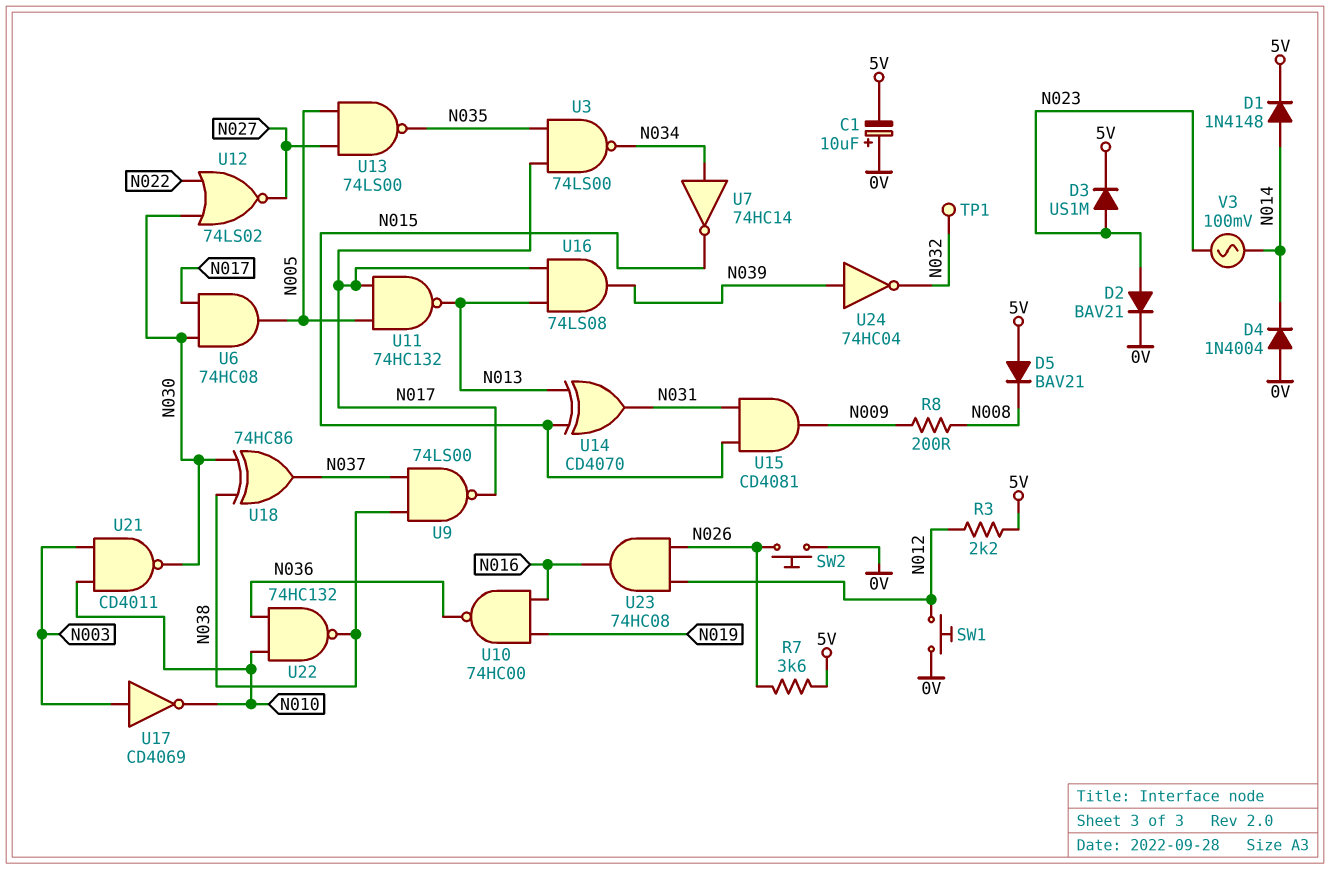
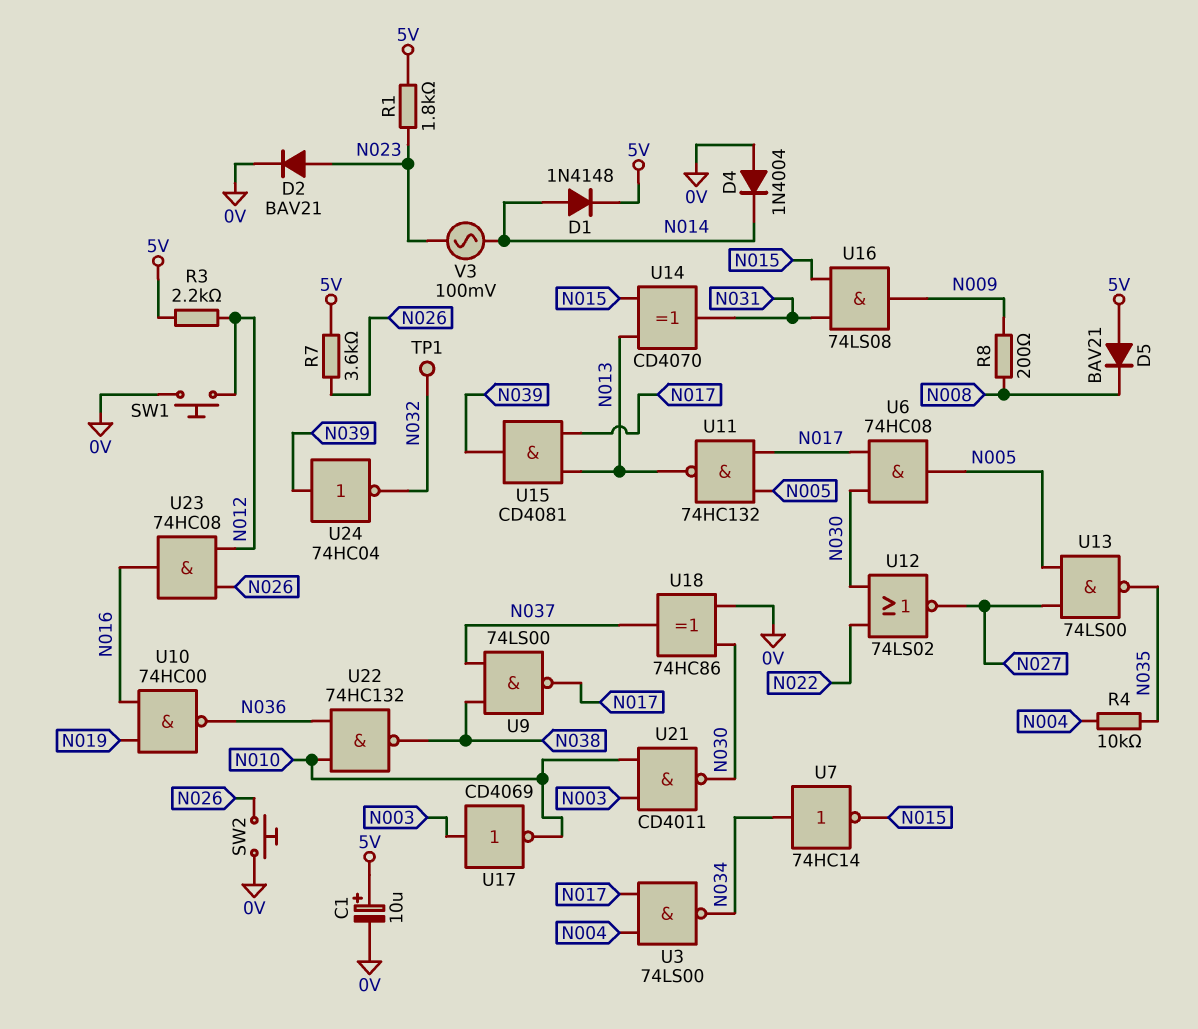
C1: 10uF (plus 0V, minus 5V) -> 10uF (plus 5V, minus 0V)
D3: diode US1M (A N023, K 5V) -> none
R1: none -> 1.8k (5V, N023)
R4: none -> 10k (N004, N035)
U3: NAND 74LS00 (in N017, in N035, out N034) -> NAND 74LS00 (in N004, in N017, out N034)
U15: AND CD4081 (in N015, in N031, out N009) -> AND CD4081 (in N013, in N017, out N039)
U16: AND 74LS08 (in N013, in N017, out N039) -> AND 74LS08 (in N015, in N031, out N009)
U18: XOR 74HC86 (in N030, in N038, out N037) -> XOR 74HC86 (in 0V, in N030, out N037)

